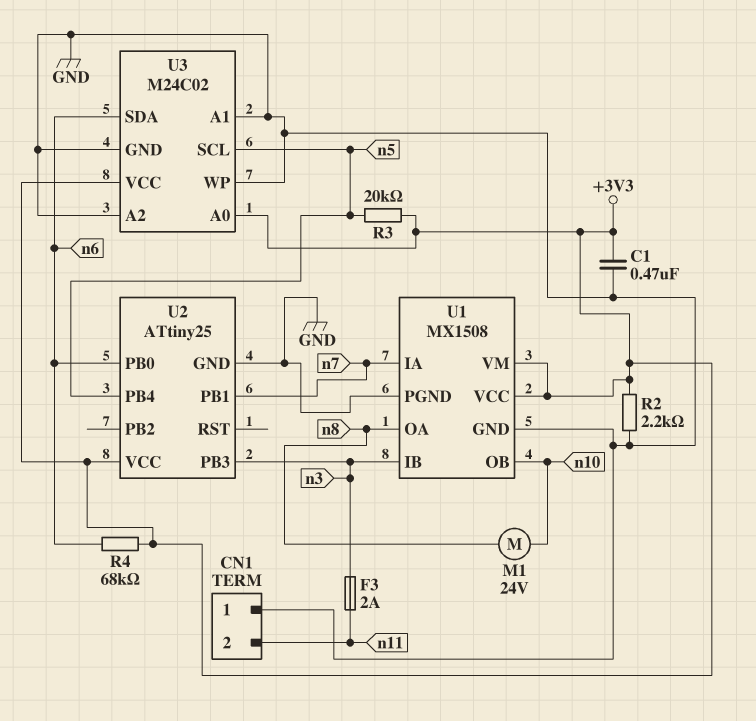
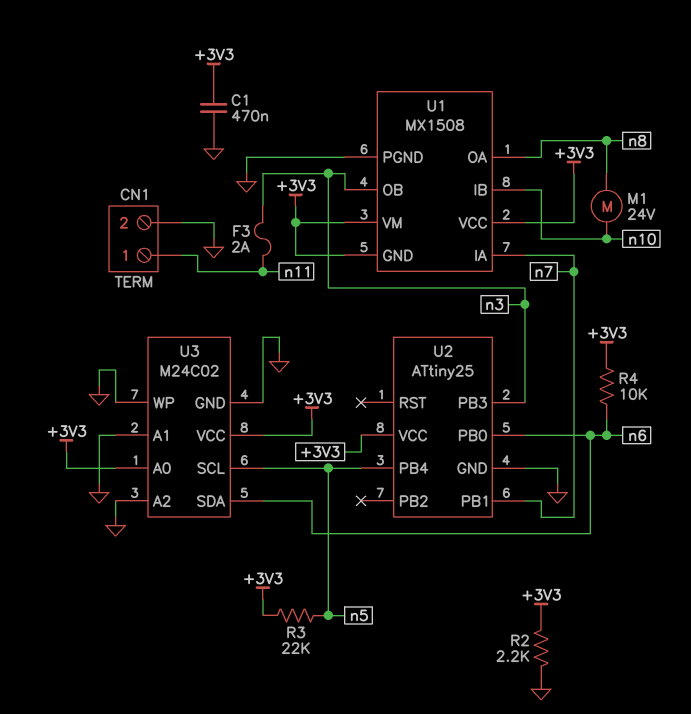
CN1 pin 1: GND -> n11
CN1 pin 2: n11 -> GND
R3: 20k (+3V3, n5) -> 22k (+3V3, n5)
R4: 68k (+3V3, n6) -> 10k (+3V3, n6)
U1 pin GND: GND -> +3V3
U1 pin IB: n3 -> n10
U1 pin OB: n10 -> n3

